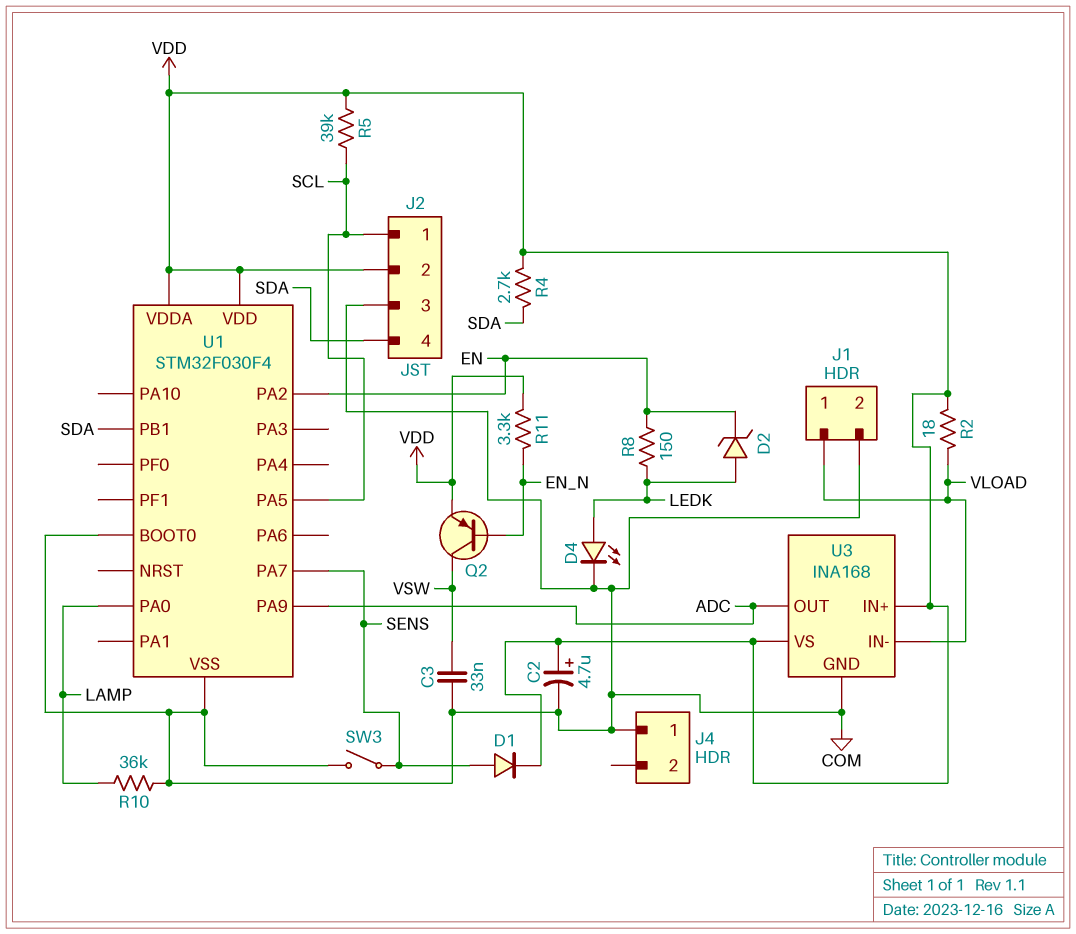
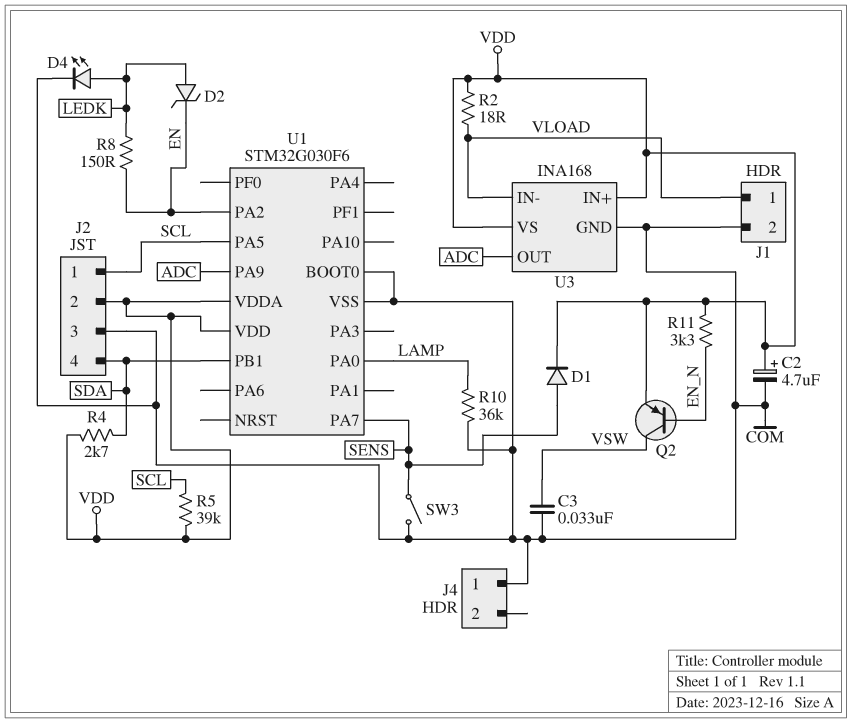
U1: STM32F030F4 -> STM32G030F6

